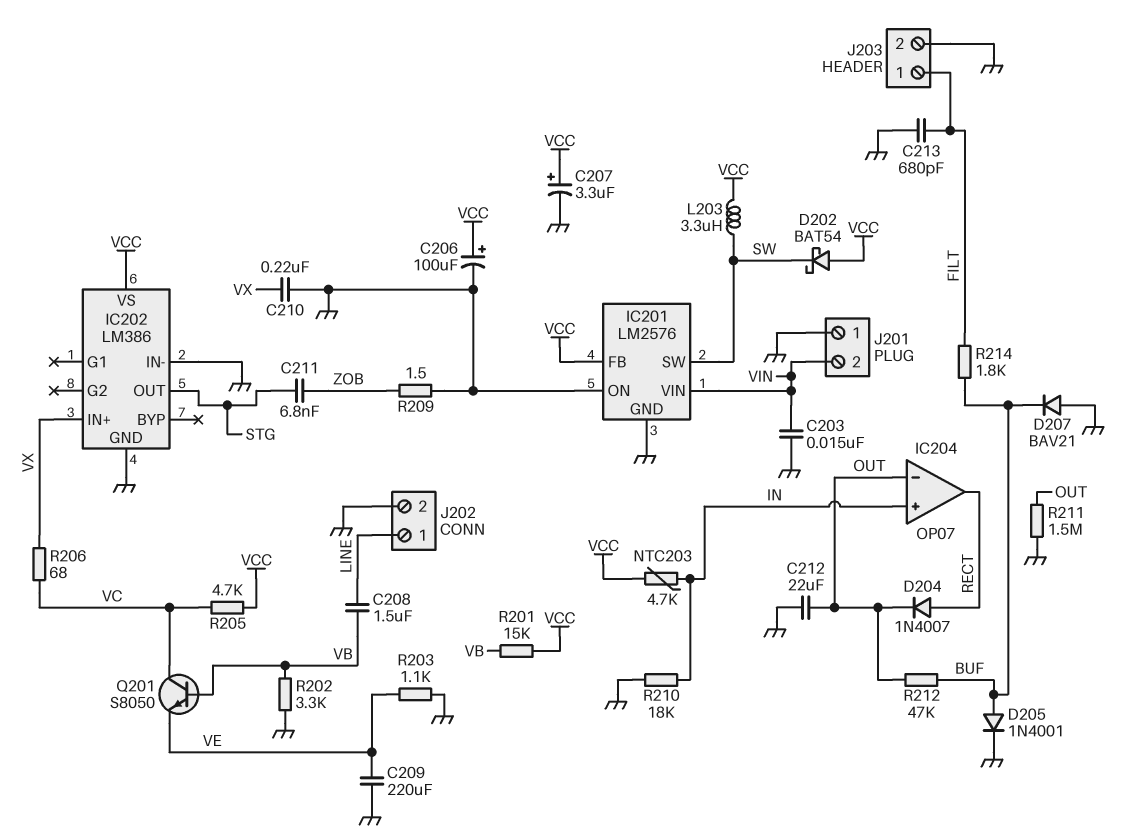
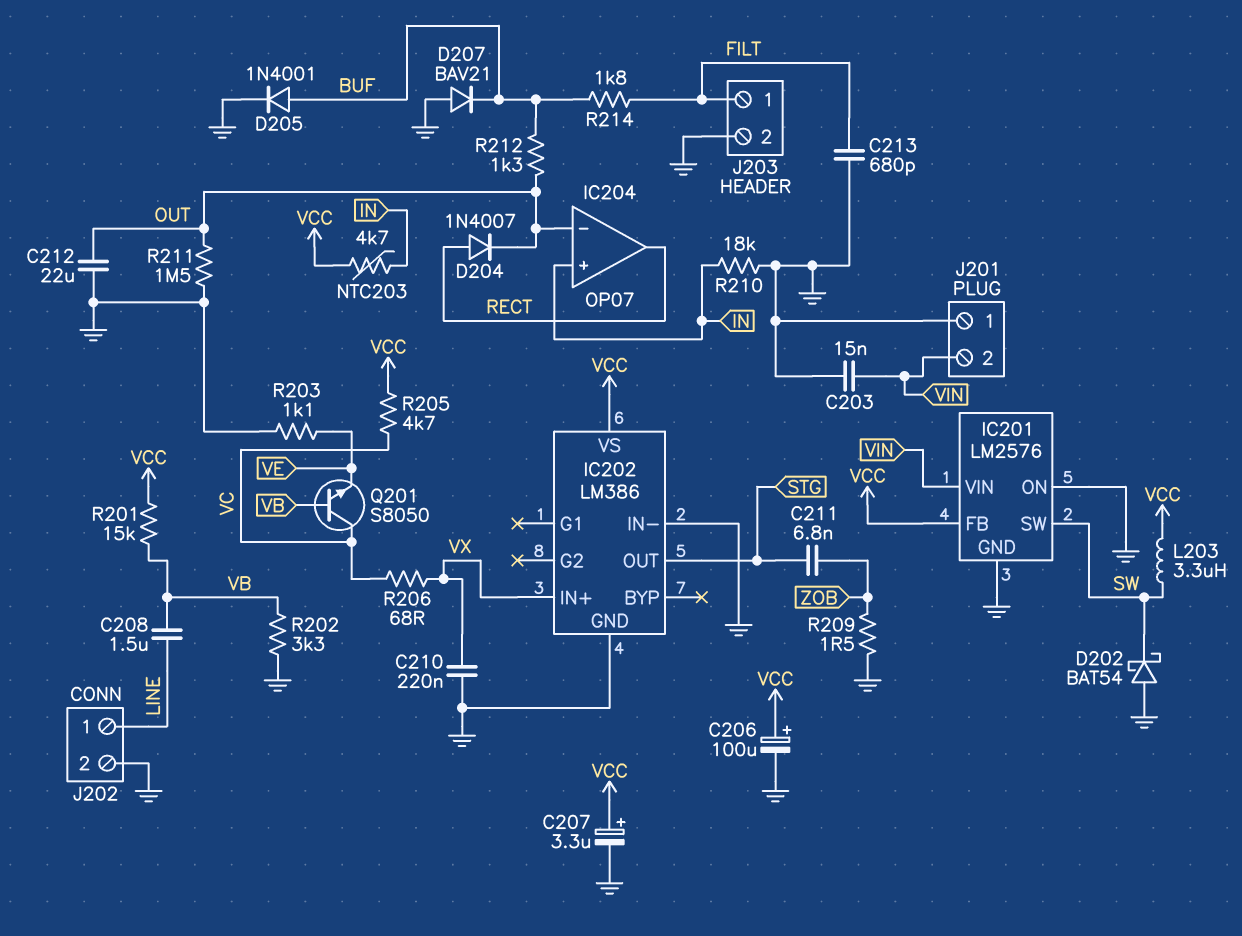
C209: 220uF (GND, VE) -> none
D202: schottky BAT54 (A VCC, K SW) -> schottky BAT54 (A GND, K SW)
R212: 47k (BUF, OUT) -> 1.3k (BUF, OUT)

